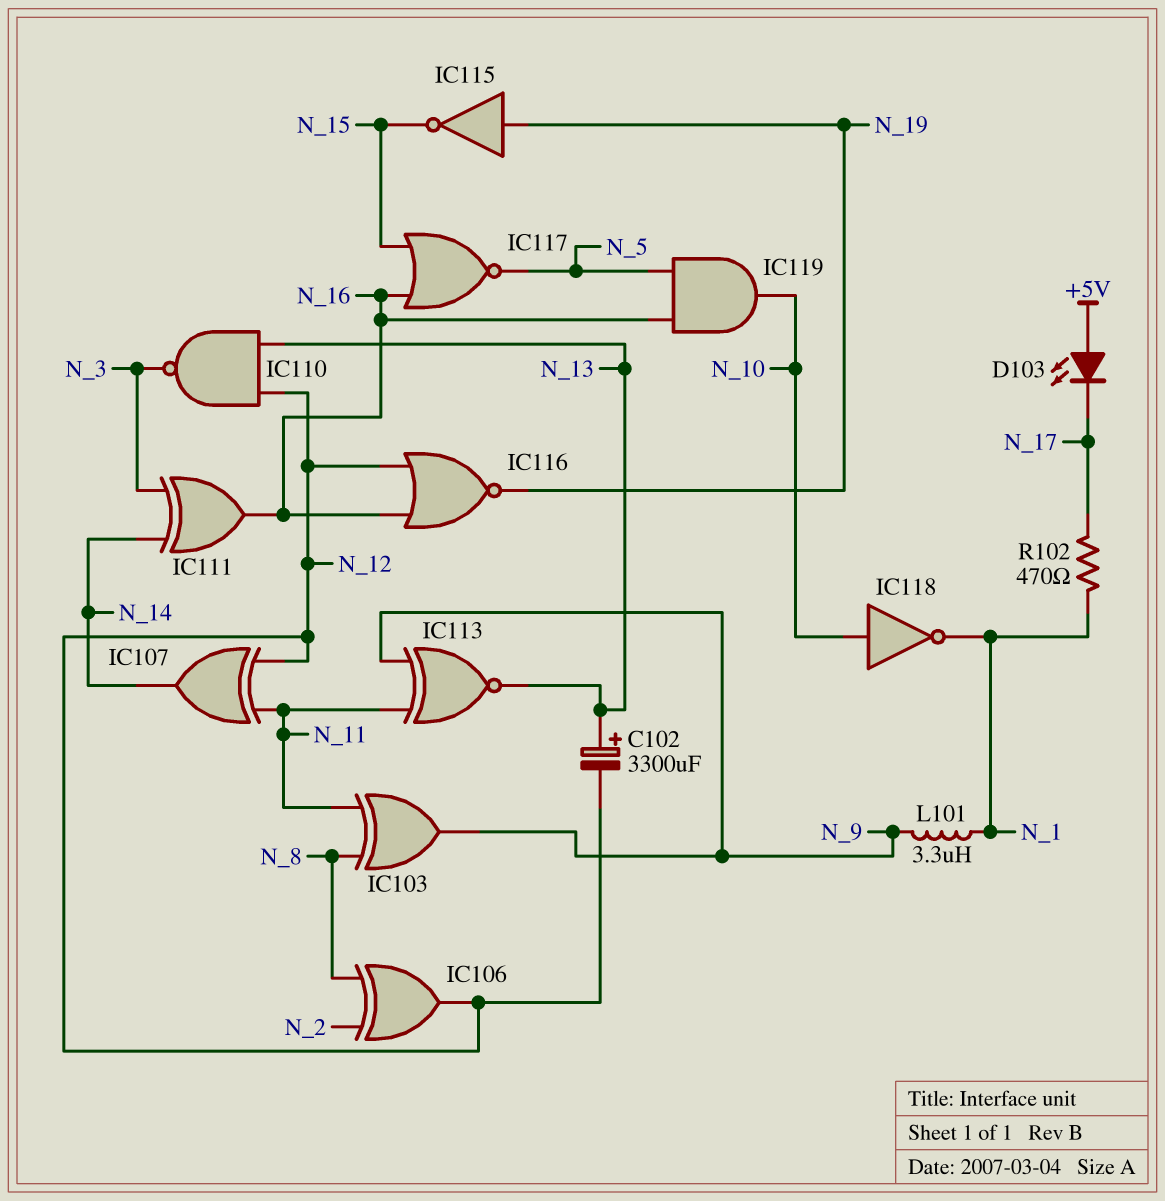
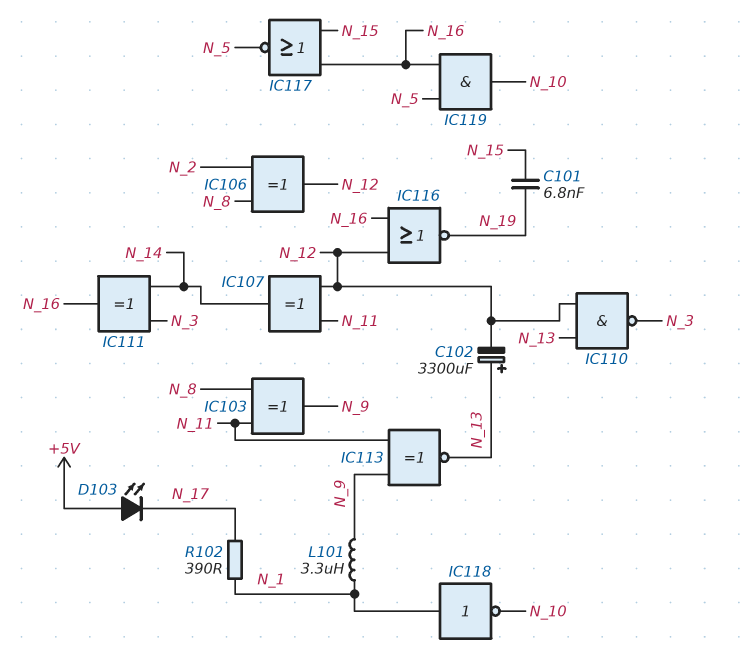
C101: none -> 6.8nF (N_15, N_19)
IC115: NOT (in N_19, out N_15) -> none
IC118: NOT (in N_10, out N_1) -> NOT (in N_1, out N_10)
R102: 470 (N_1, N_17) -> 390 (N_1, N_17)

